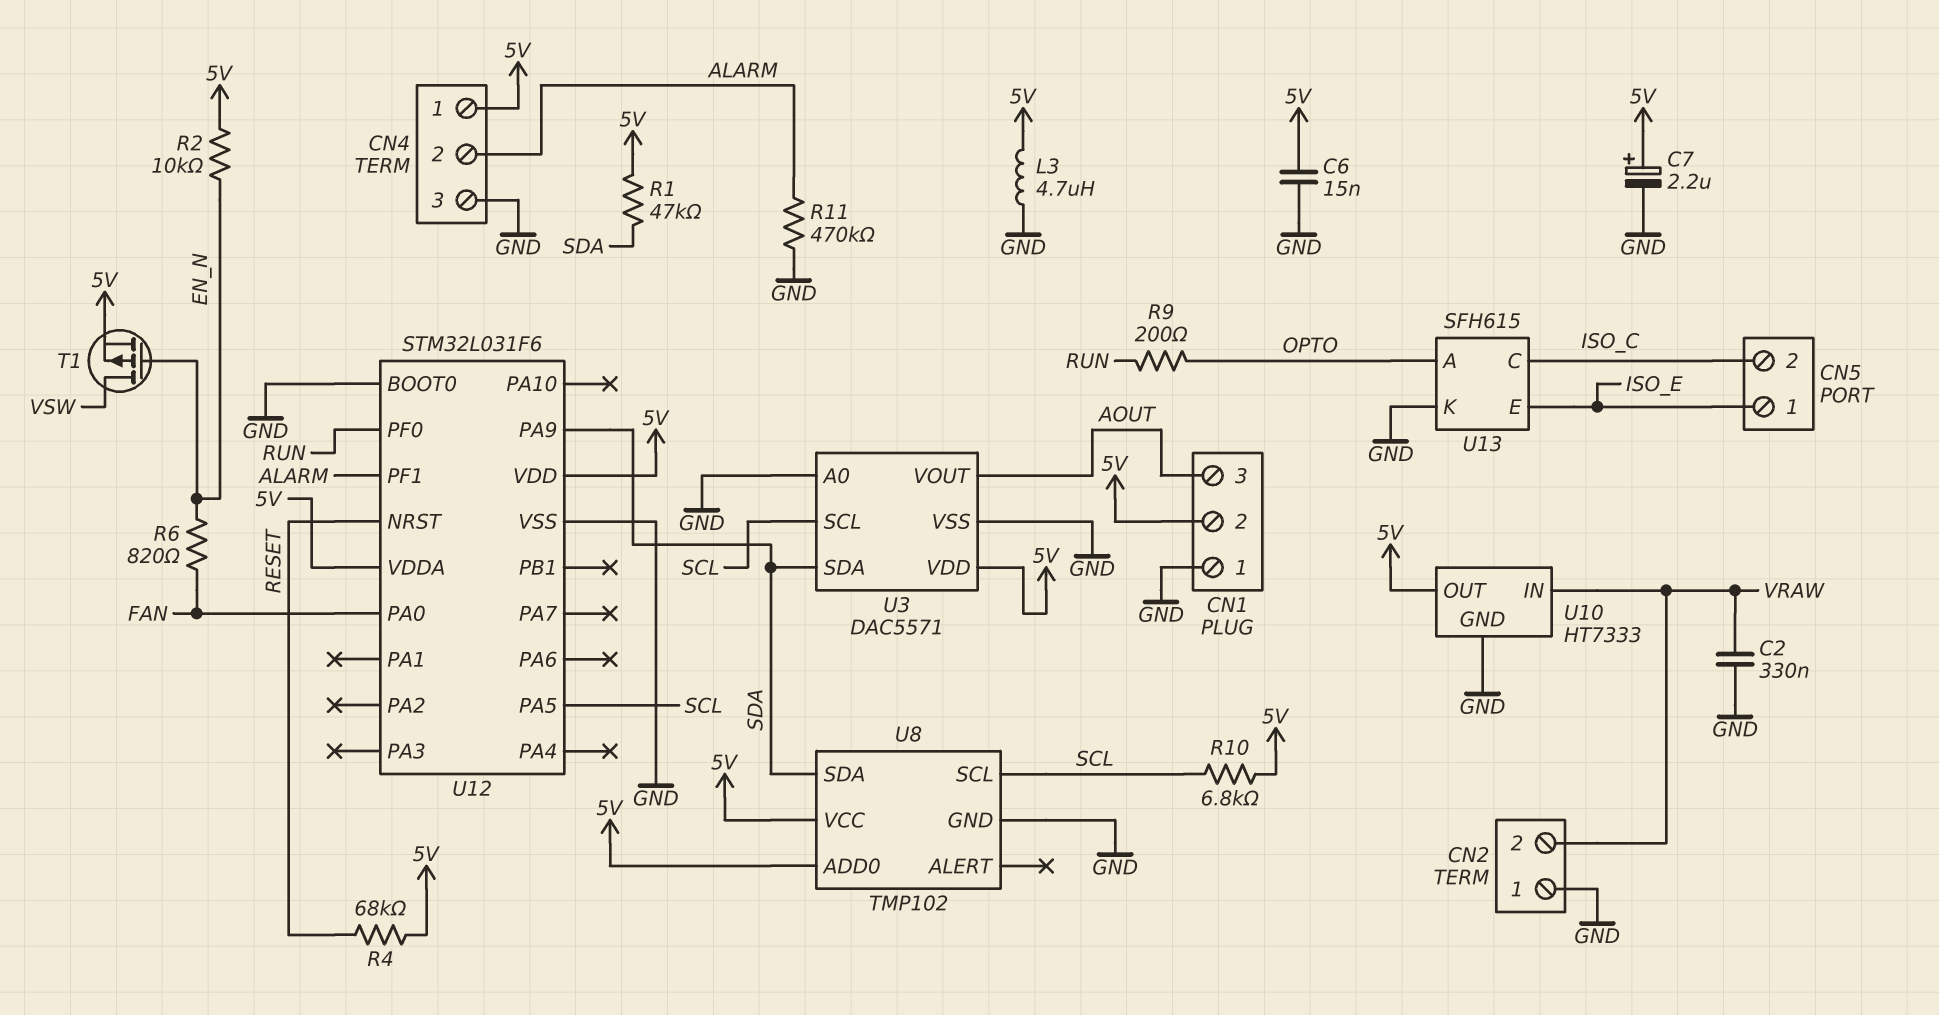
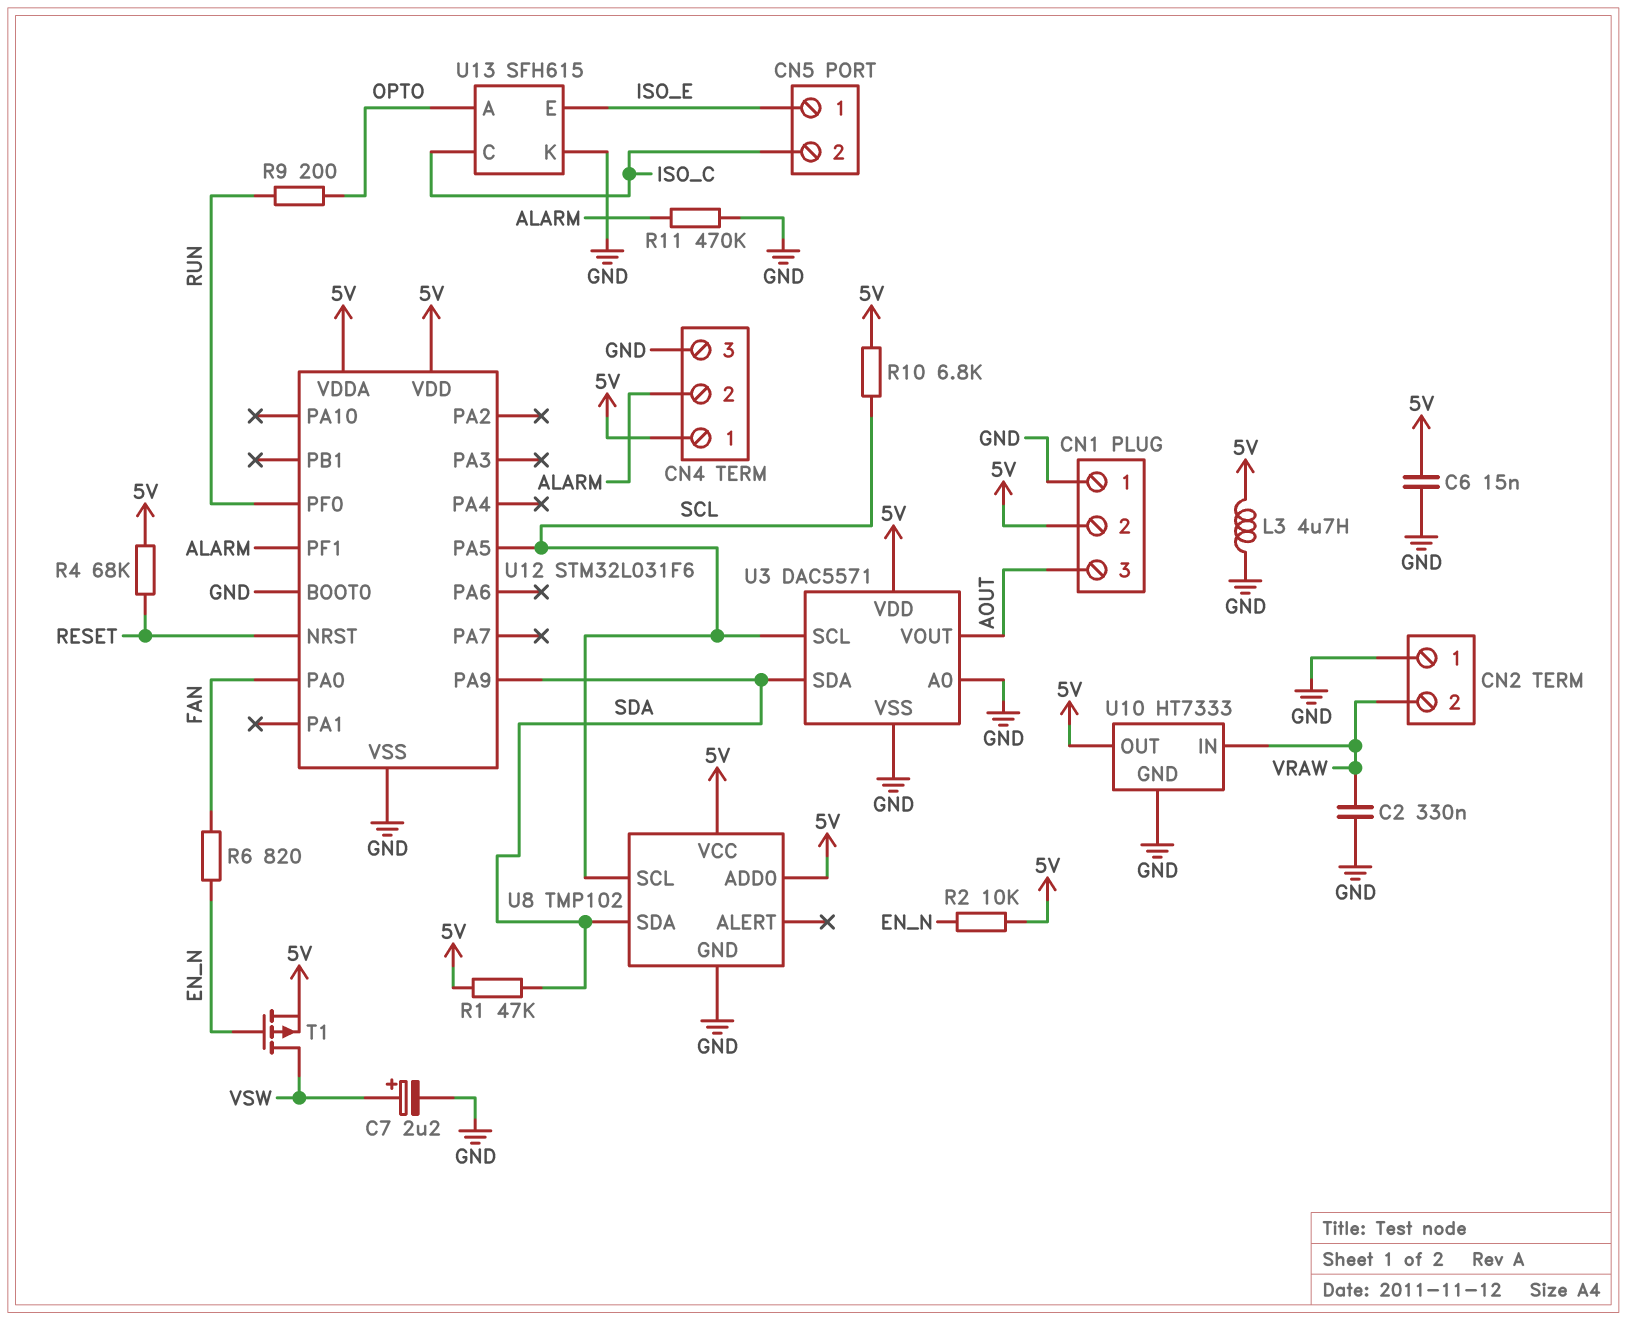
C7: 2.2uF (plus 5V, minus GND) -> 2.2uF (plus VSW, minus GND)

